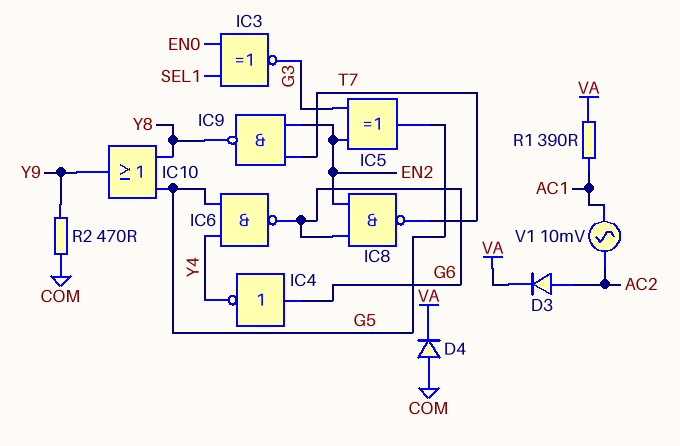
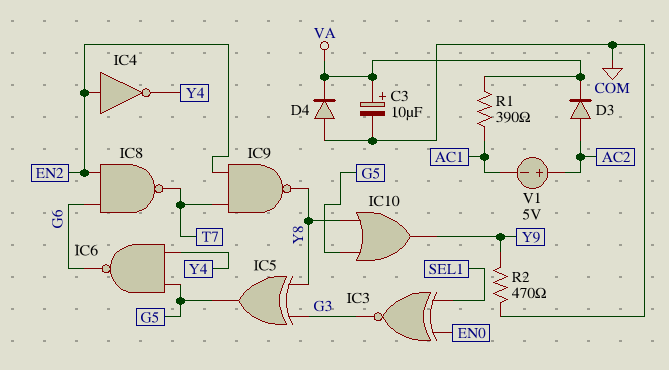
C3: none -> 10uF (plus VA, minus COM)
IC4: NOT (in G6, out Y4) -> NOT (in EN2, out Y4)
IC5: XOR (in EN2, in G3, out G5) -> XOR (in G3, in Y8, out G5)
V1: AC 10mV (AC1, AC2) -> 5V (plus AC2, minus AC1)

